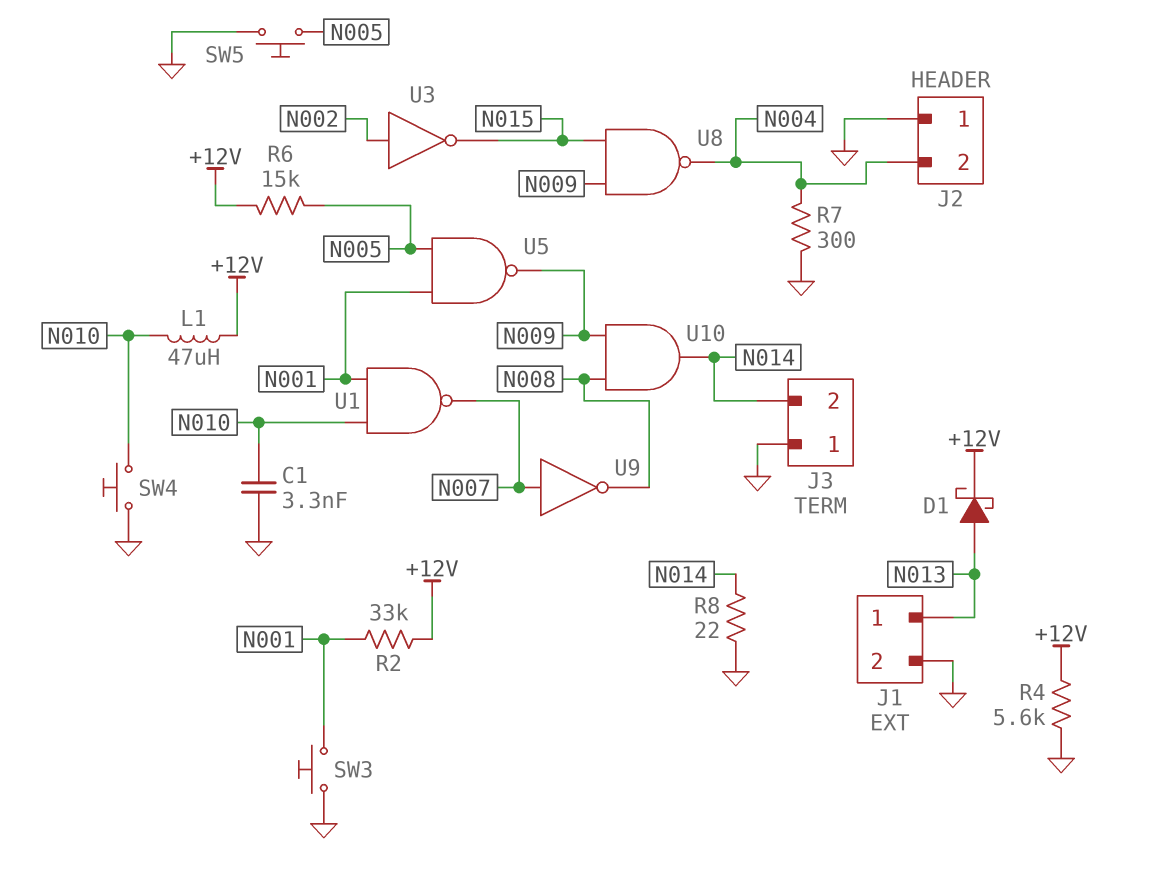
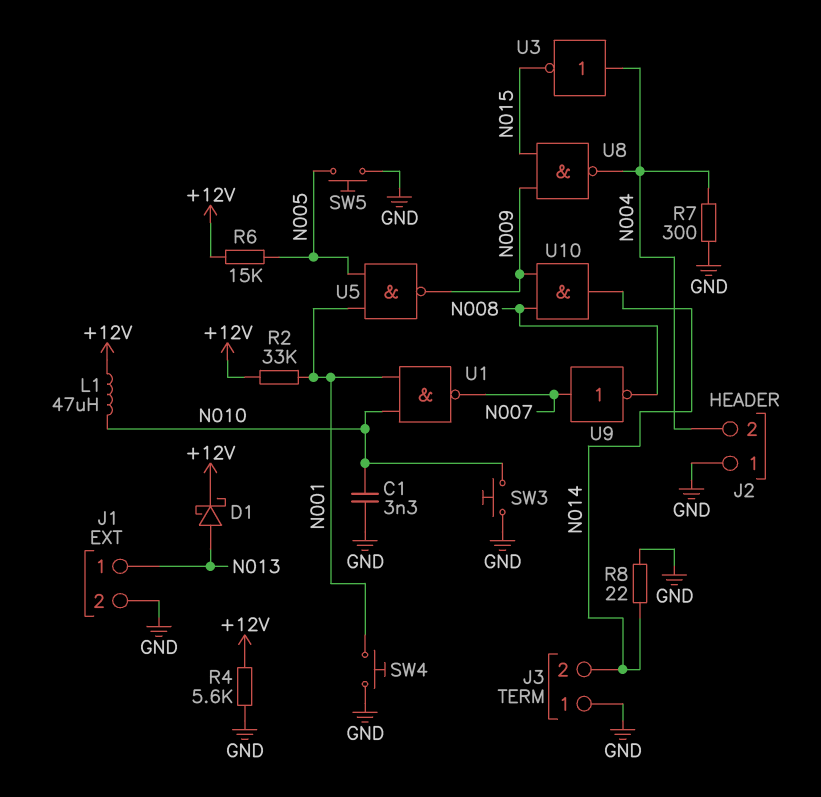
SW3: button (GND, N001) -> button (GND, N010)
SW4: button (GND, N010) -> button (GND, N001)
U3: NOT (in N002, out N015) -> NOT (in N004, out N015)

